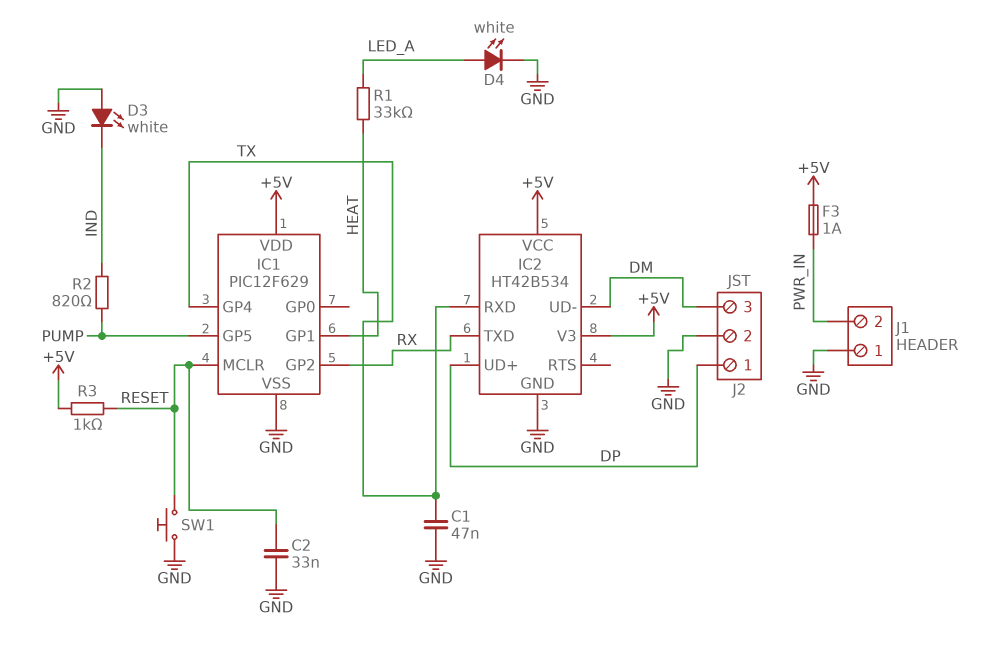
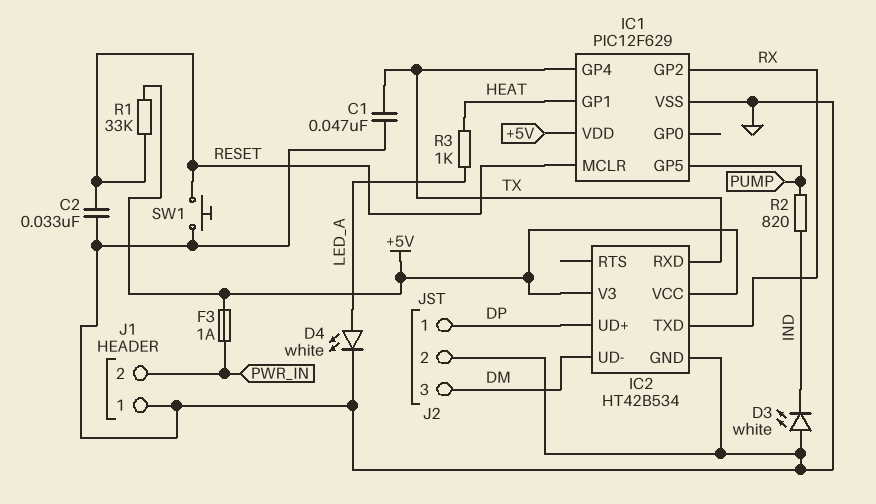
R1: 33k (HEAT, LED_A) -> 33k (+5V, RESET)
R3: 1k (+5V, RESET) -> 1k (HEAT, LED_A)

